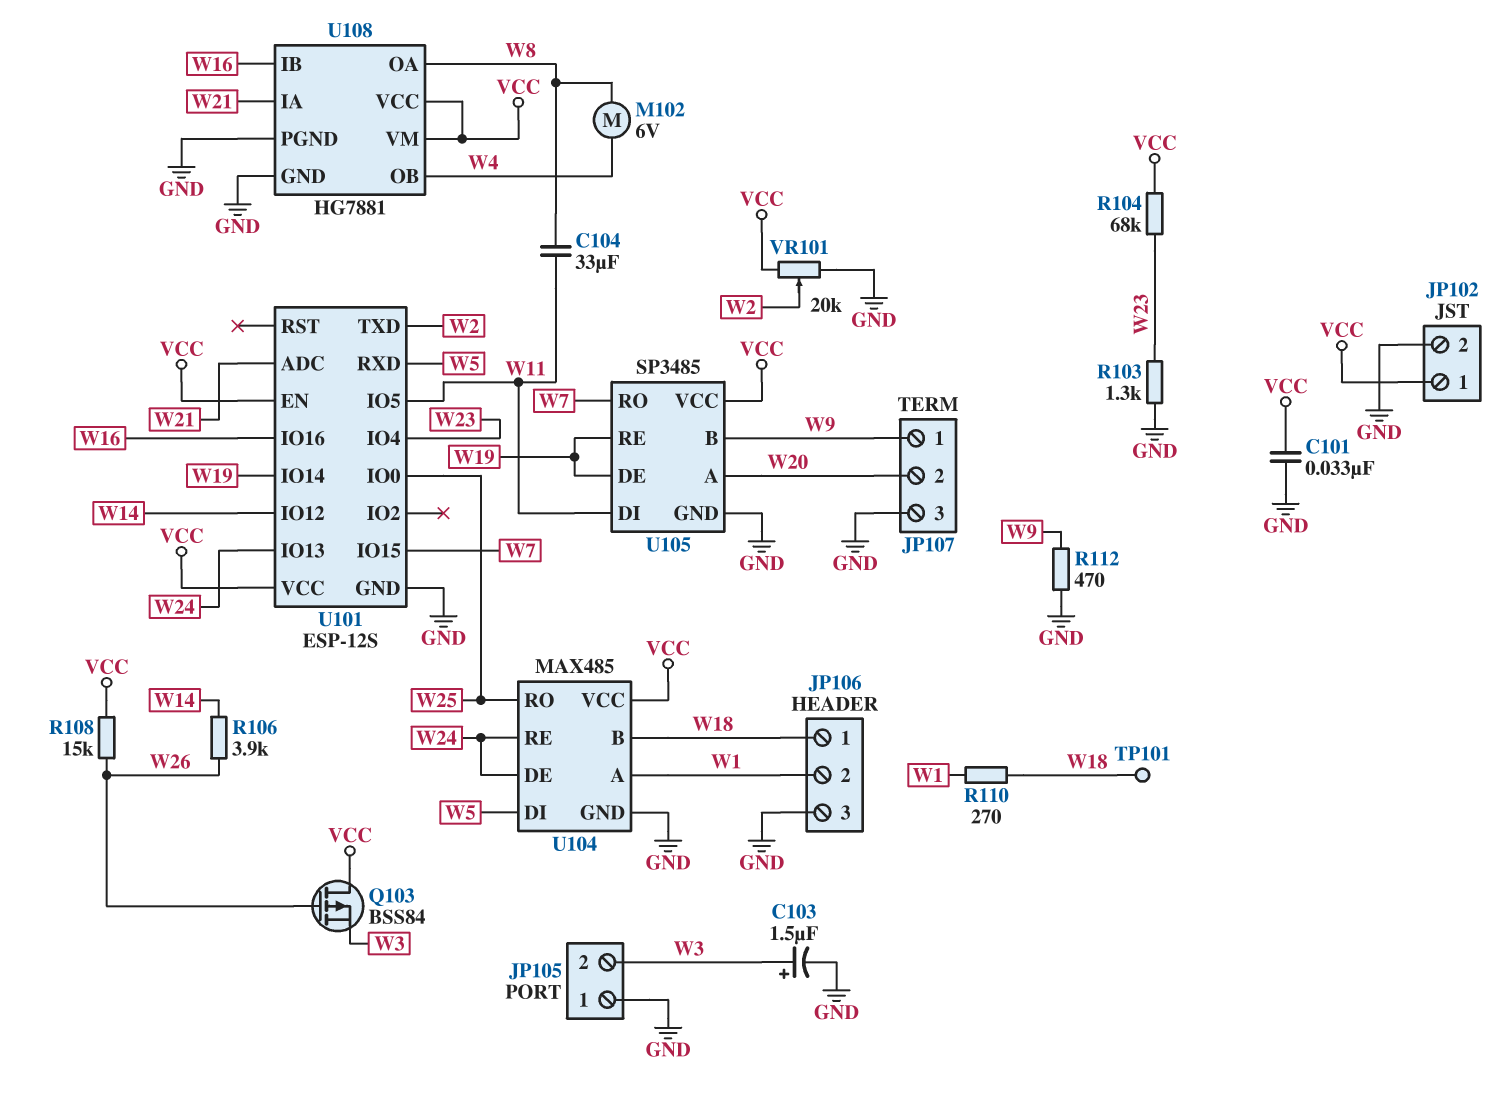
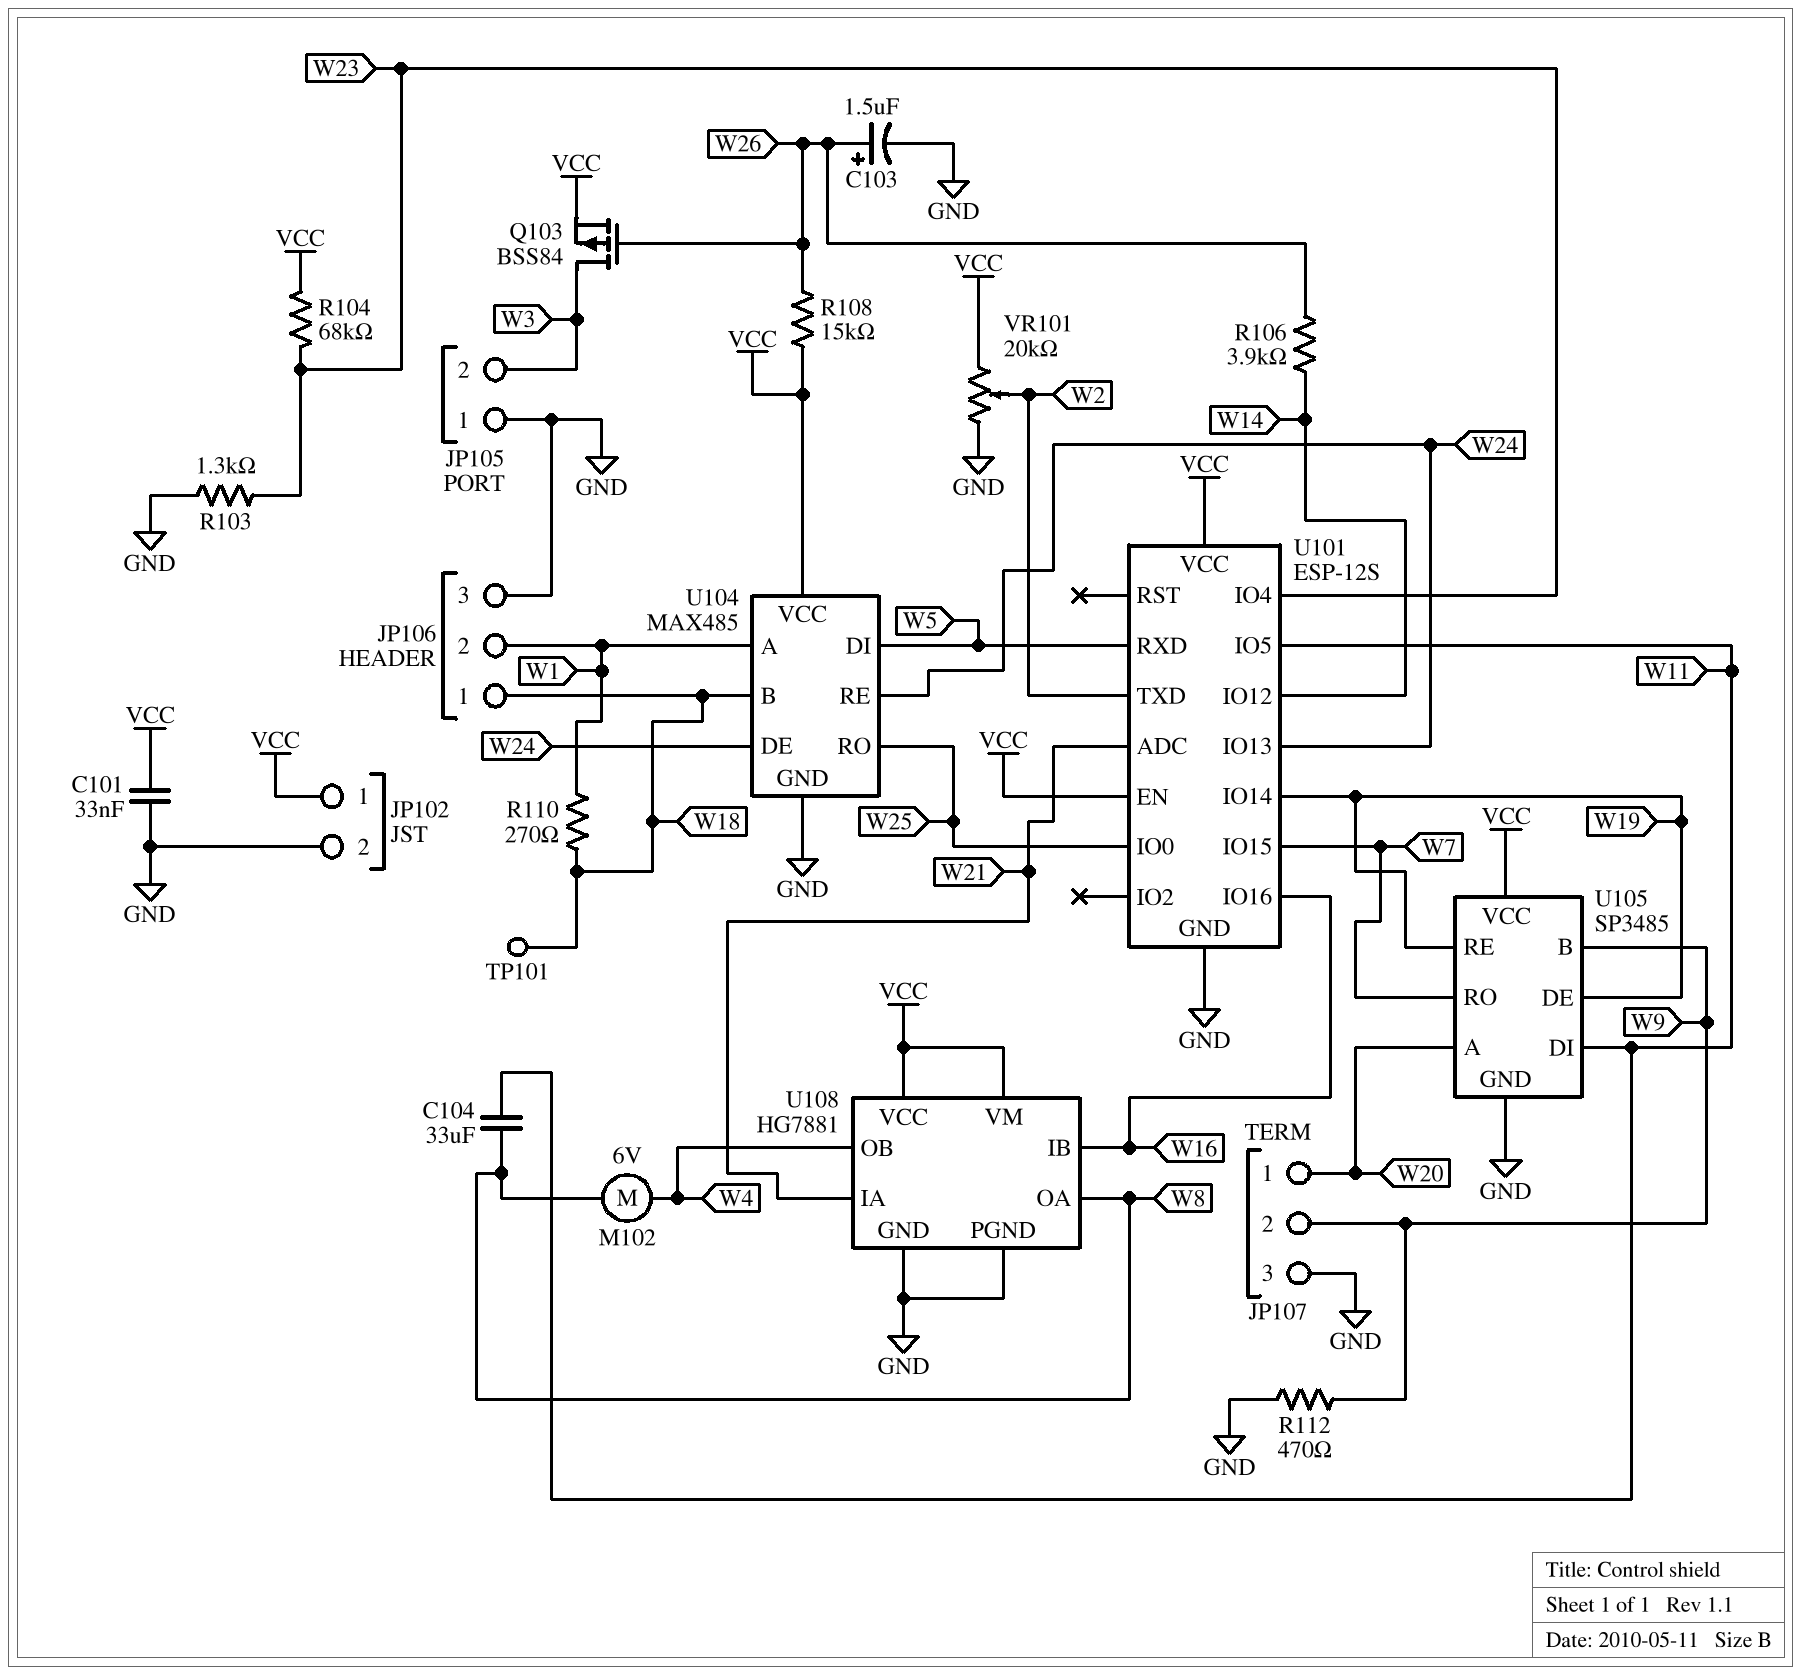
C103: 1.5uF (plus W3, minus GND) -> 1.5uF (plus W26, minus GND)
JP107 pin 1: W9 -> W20
JP107 pin 2: W20 -> W9
Q103: PMOS BSS84 (G W26, D VCC, S W3) -> PMOS BSS84 (G W26, D W3, S VCC)

